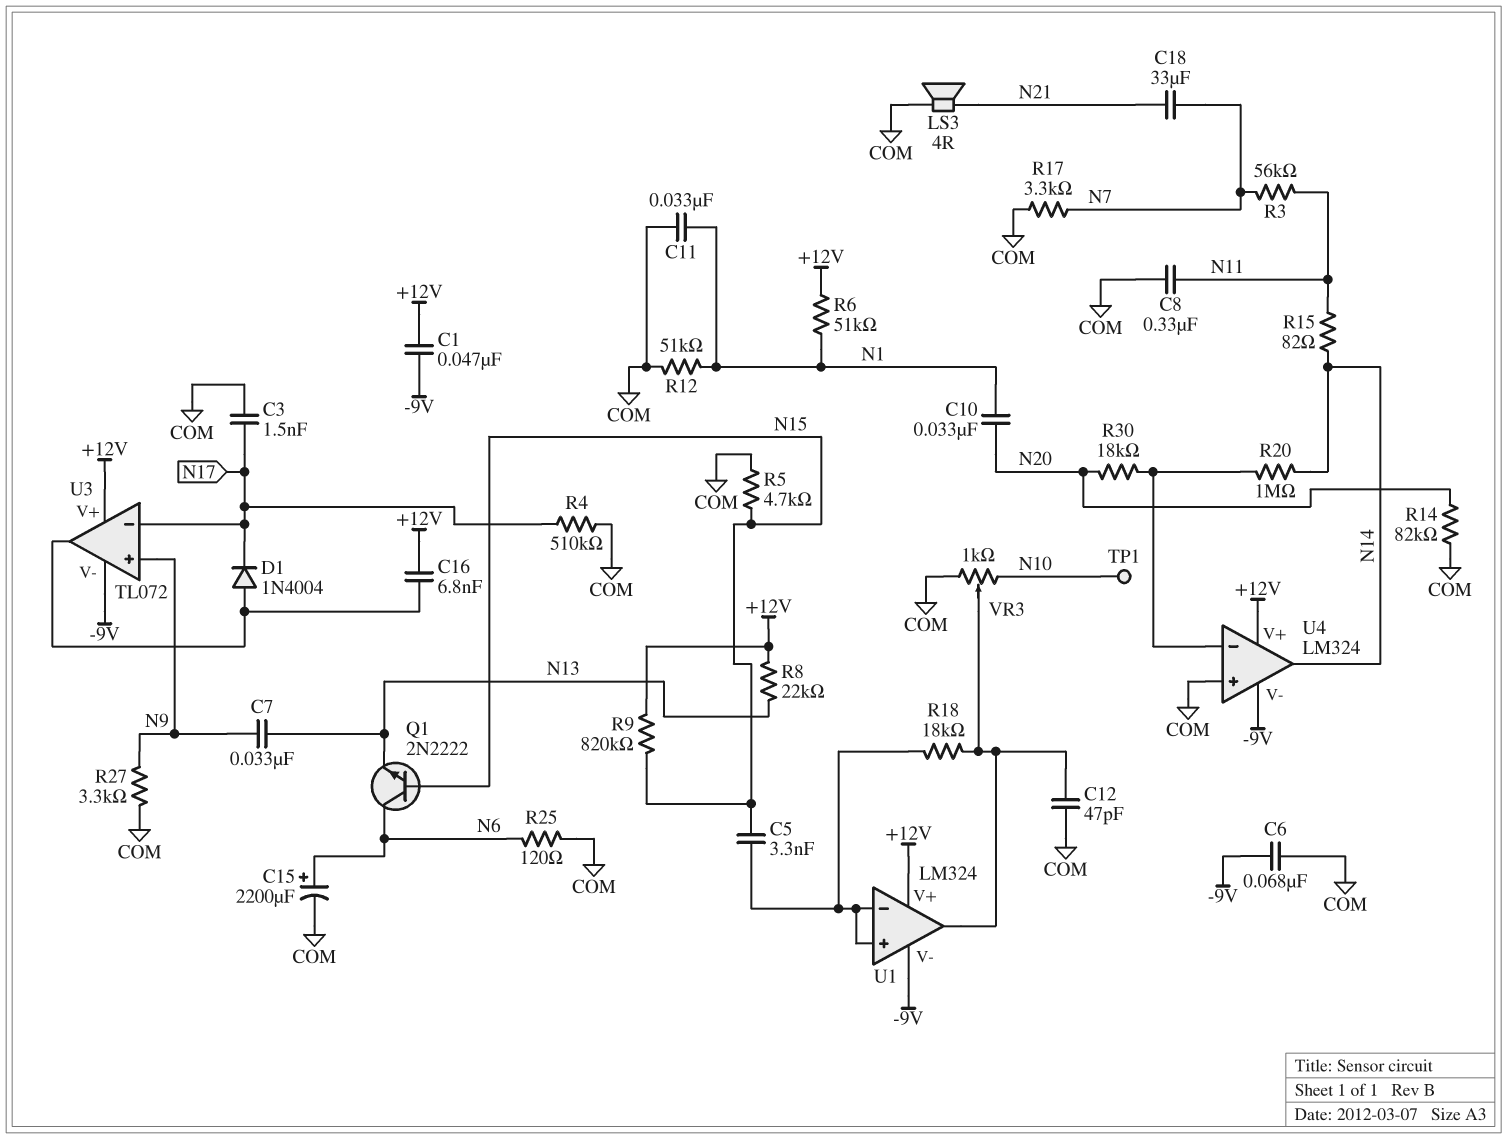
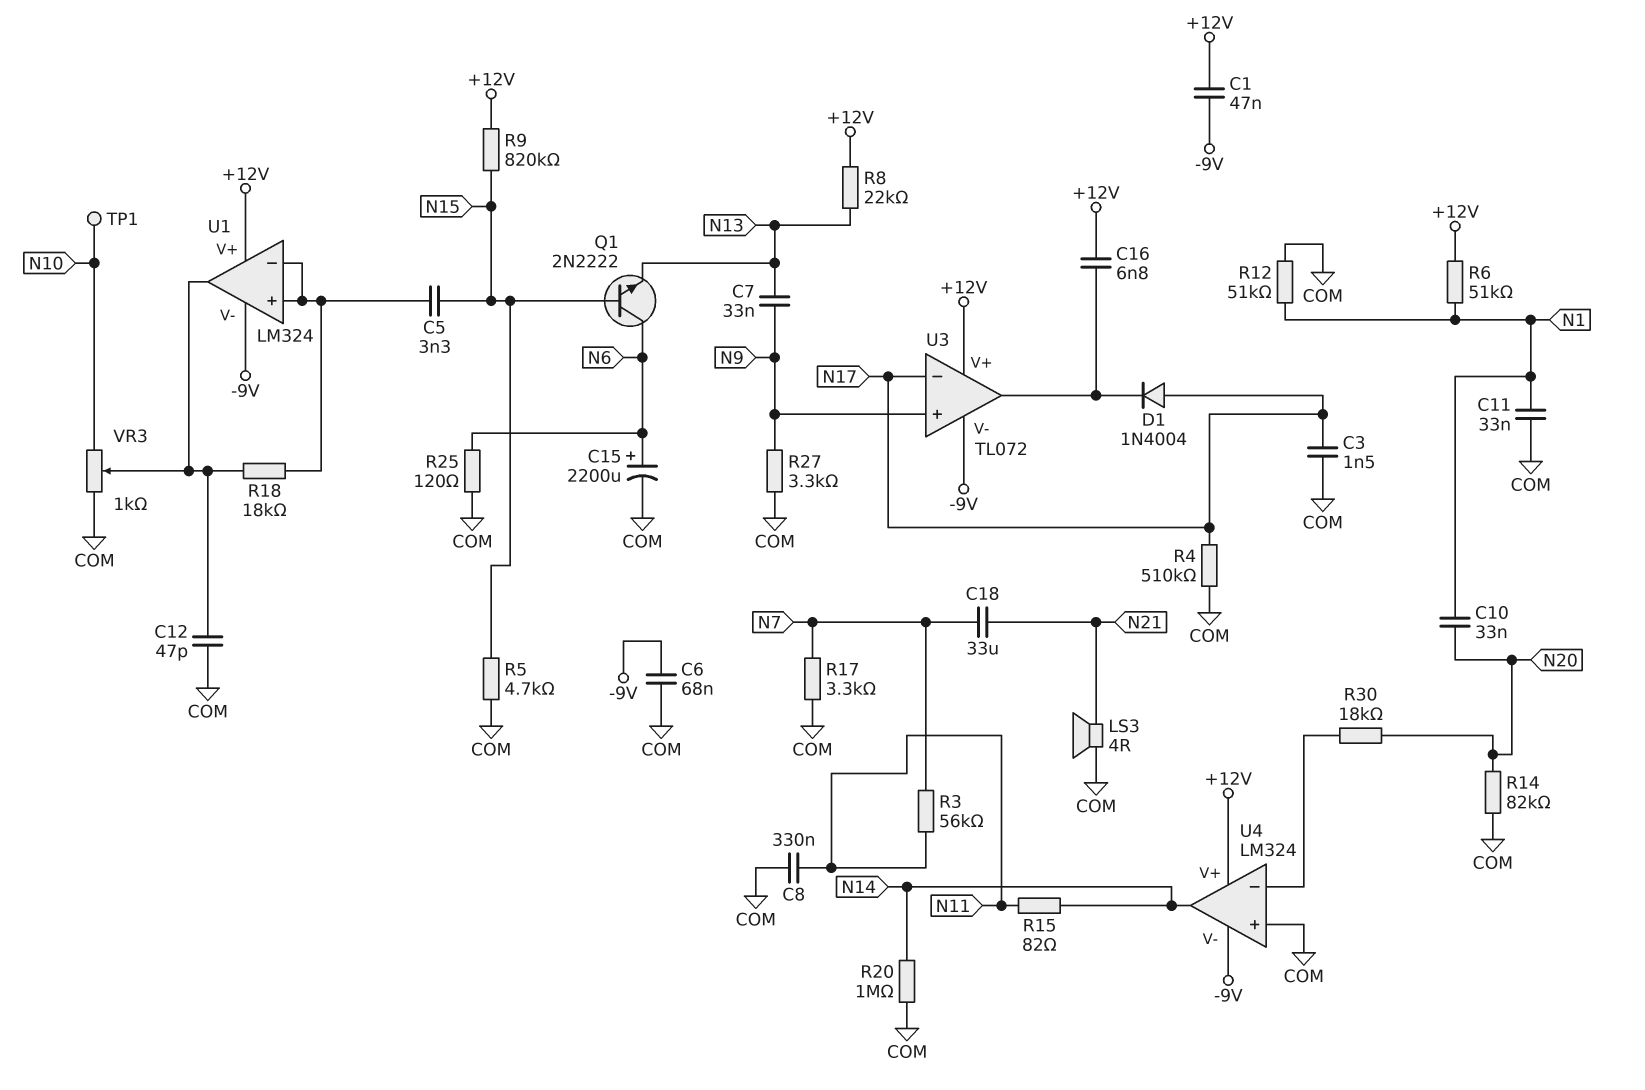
D1: diode 1N4004 (A U3/out, K N17) -> diode 1N4004 (A N17, K U3/out)
R20: 1M (N14, U4/in-) -> 1M (COM, N14)

